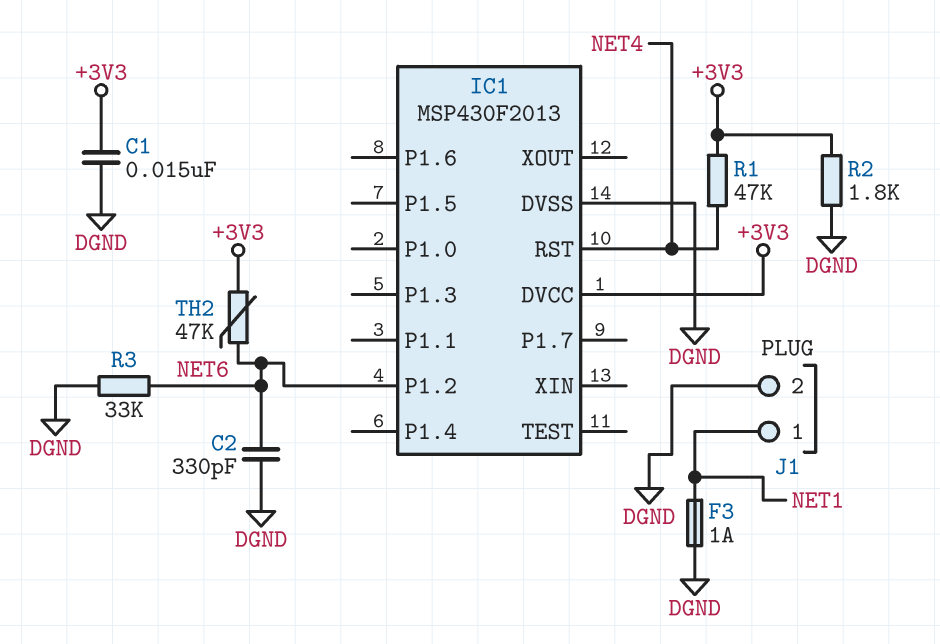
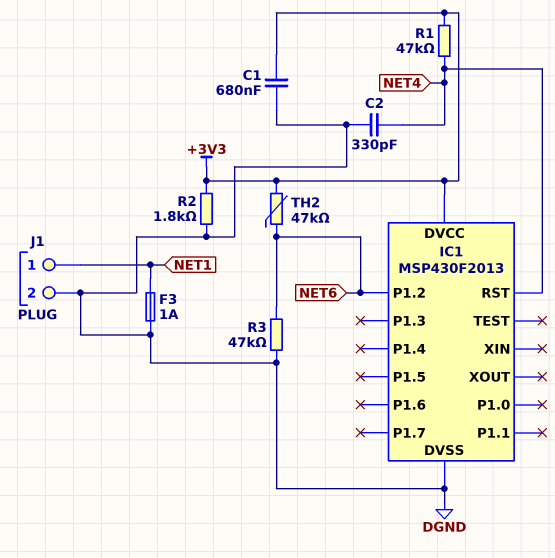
C1: 15nF (+3V3, DGND) -> 680nF (+3V3, DGND)
C2: 330pF (DGND, NET6) -> 330pF (DGND, NET4)
R3: 33k (DGND, NET6) -> 47k (DGND, NET6)

